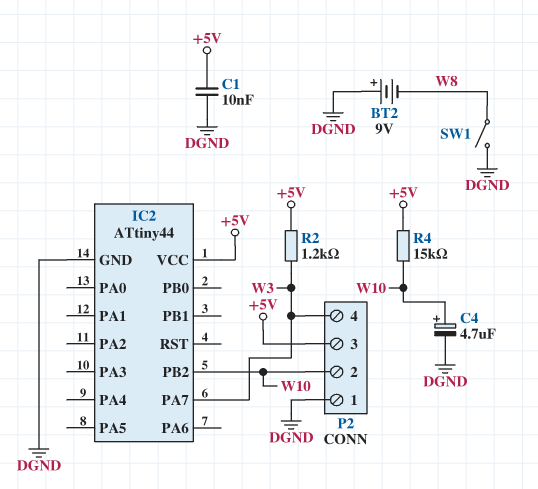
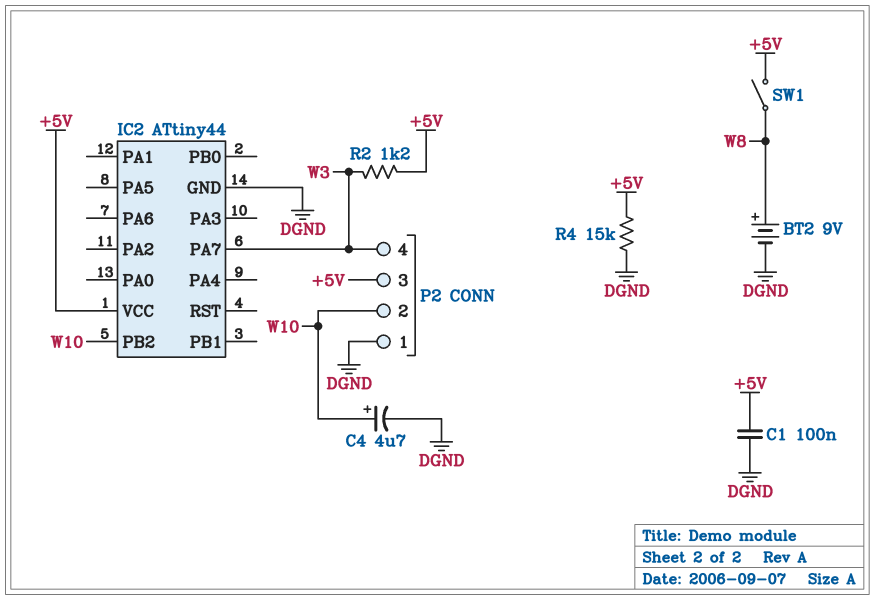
BT2: 9V (plus DGND, minus W8) -> 9V (plus W8, minus DGND)
C1: 10nF (+5V, DGND) -> 100nF (+5V, DGND)
R4: 15k (+5V, W10) -> 15k (+5V, DGND)
SW1: switch (DGND, W8) -> switch (+5V, W8)

